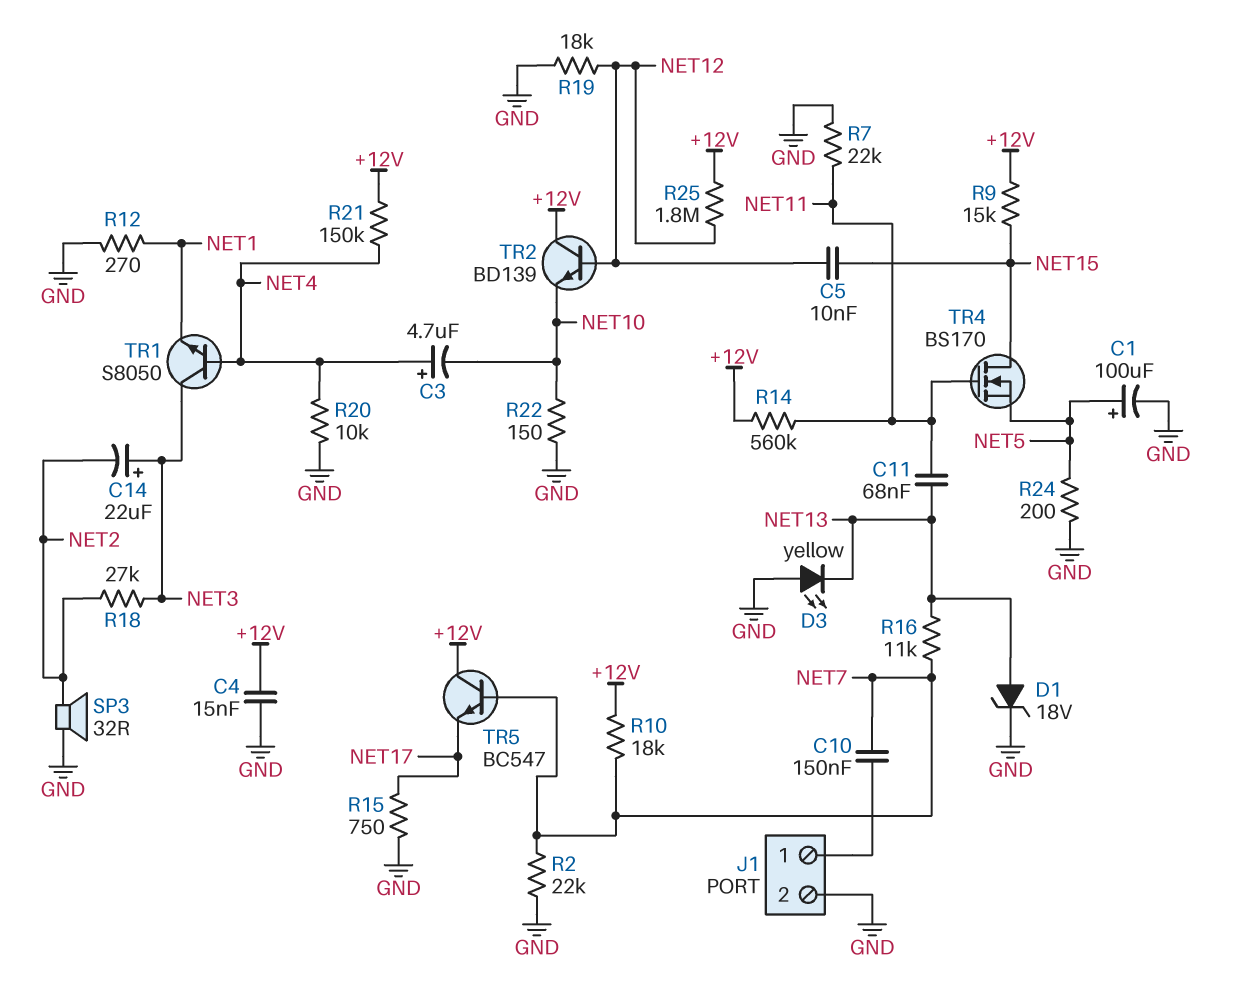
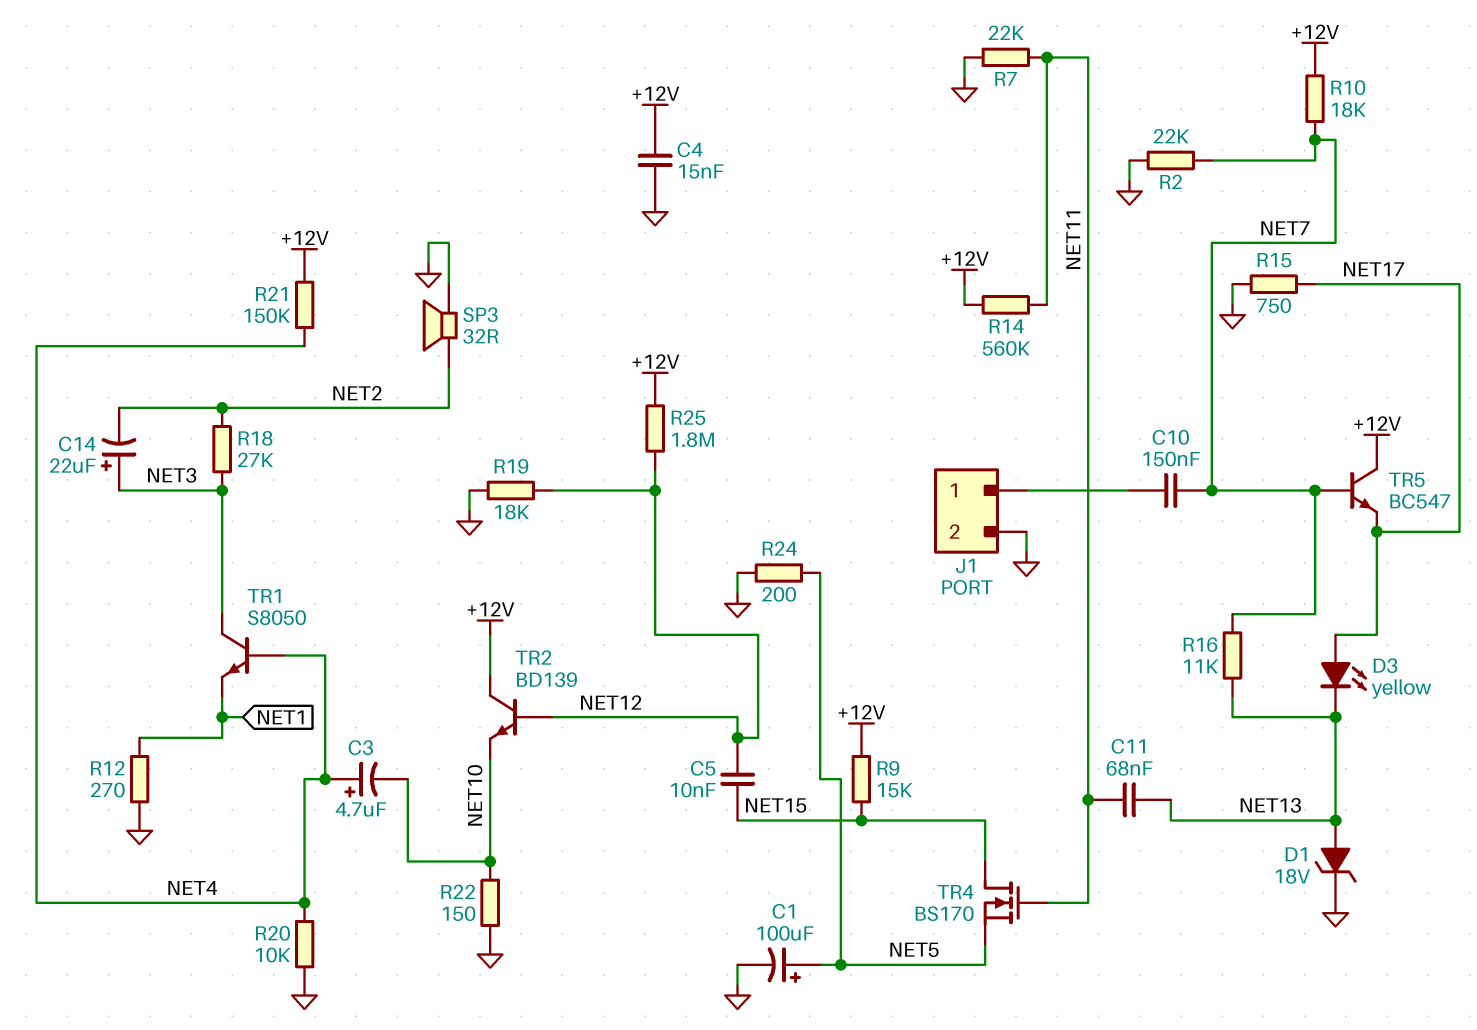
D3: LED yellow (A GND, K NET13) -> LED yellow (A NET17, K NET13)

